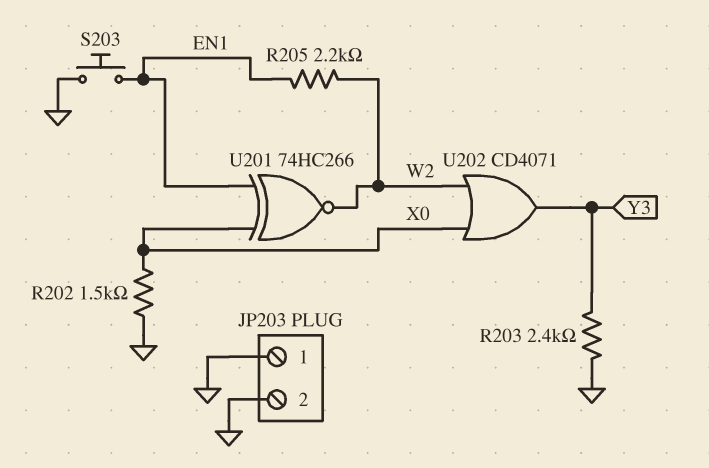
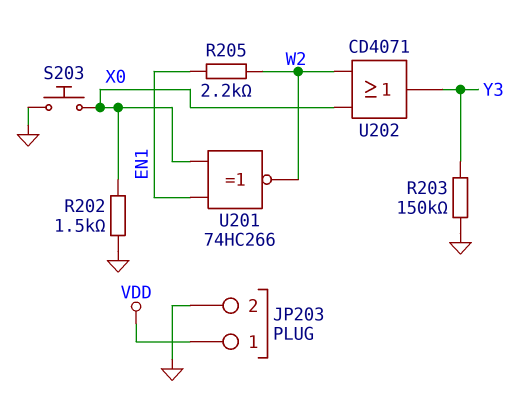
JP203 pin 1: GND -> VDD
R203: 2.4k (GND, Y3) -> 150k (GND, Y3)
S203: button (EN1, GND) -> button (GND, X0)

